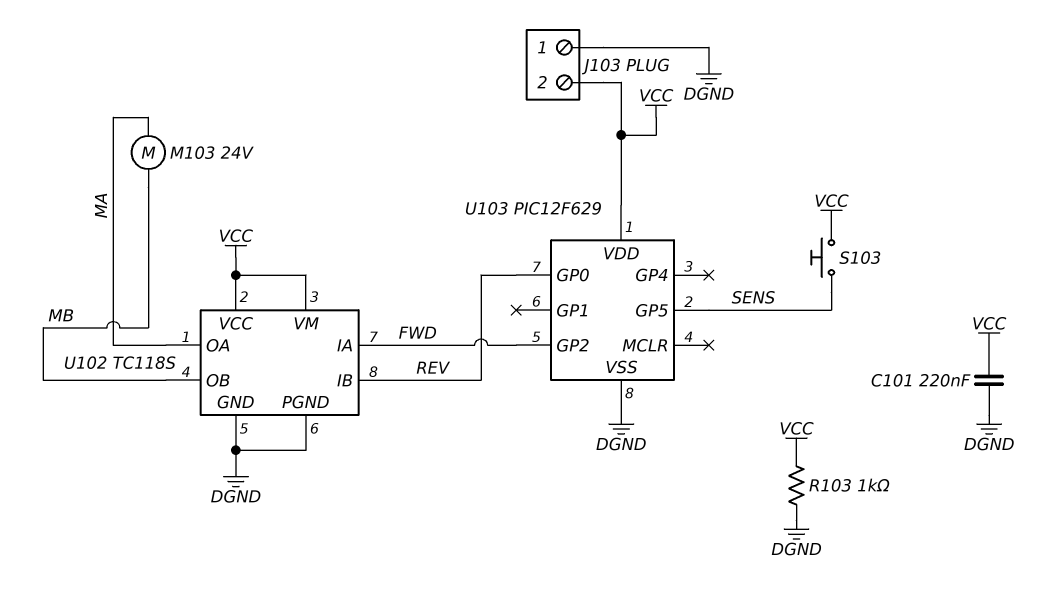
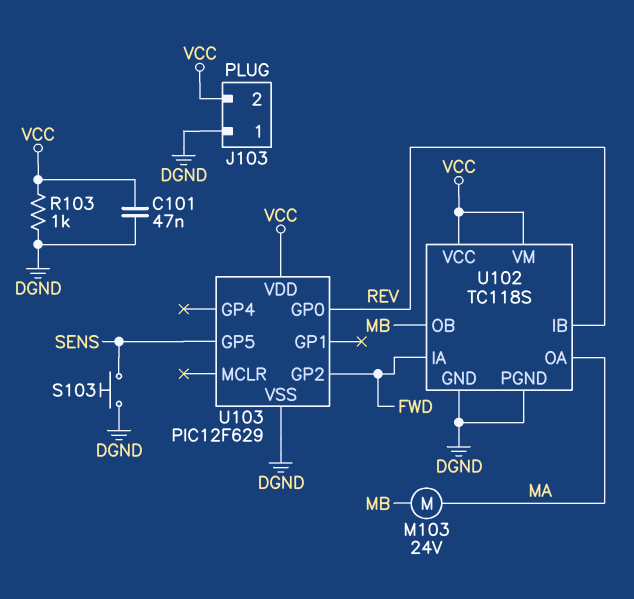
C101: 220nF (DGND, VCC) -> 47nF (DGND, VCC)
S103: button (SENS, VCC) -> button (DGND, SENS)

